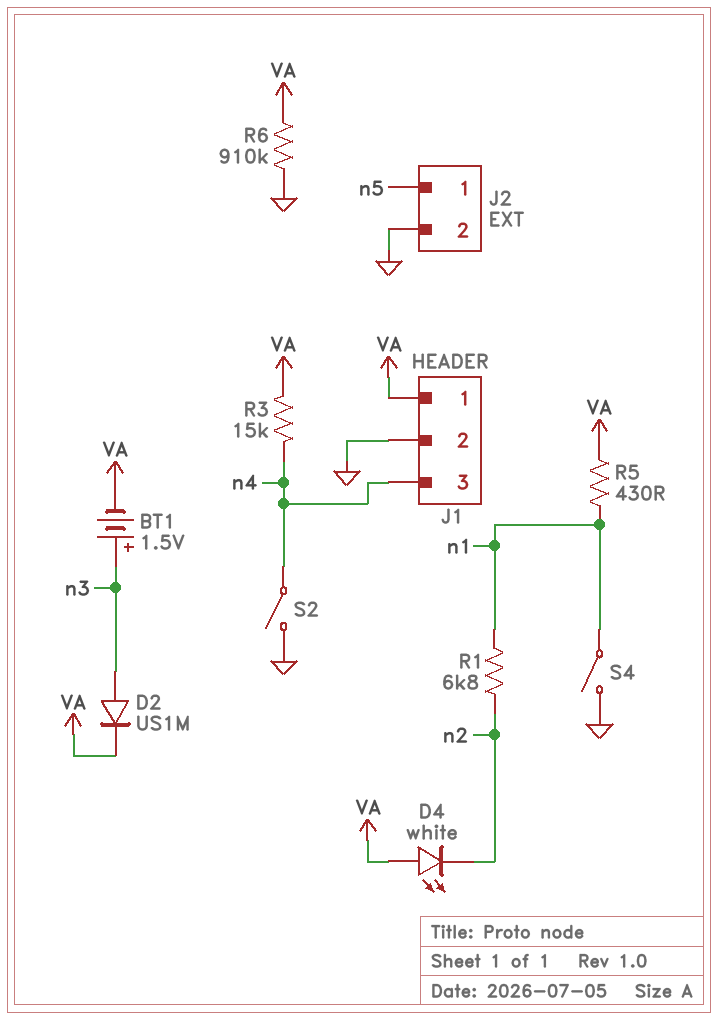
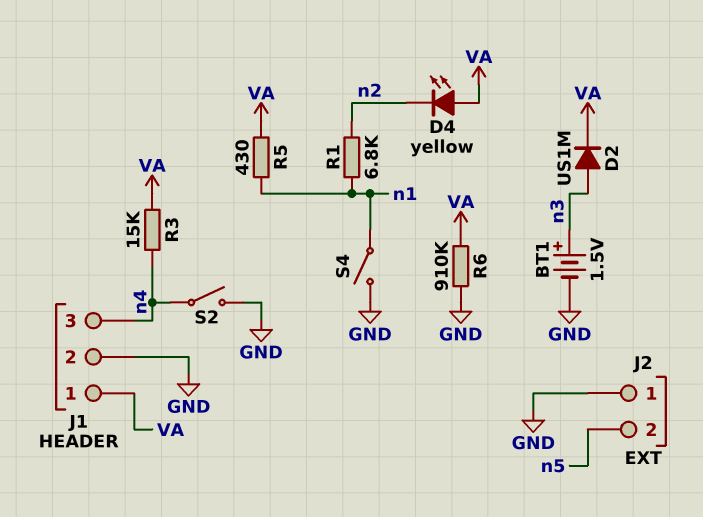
BT1: 1.5V (plus n3, minus VA) -> 1.5V (plus n3, minus GND)
D4: LED white (A VA, K n2) -> LED yellow (A VA, K n2)
J2 pin 1: n5 -> GND
J2 pin 2: GND -> n5

